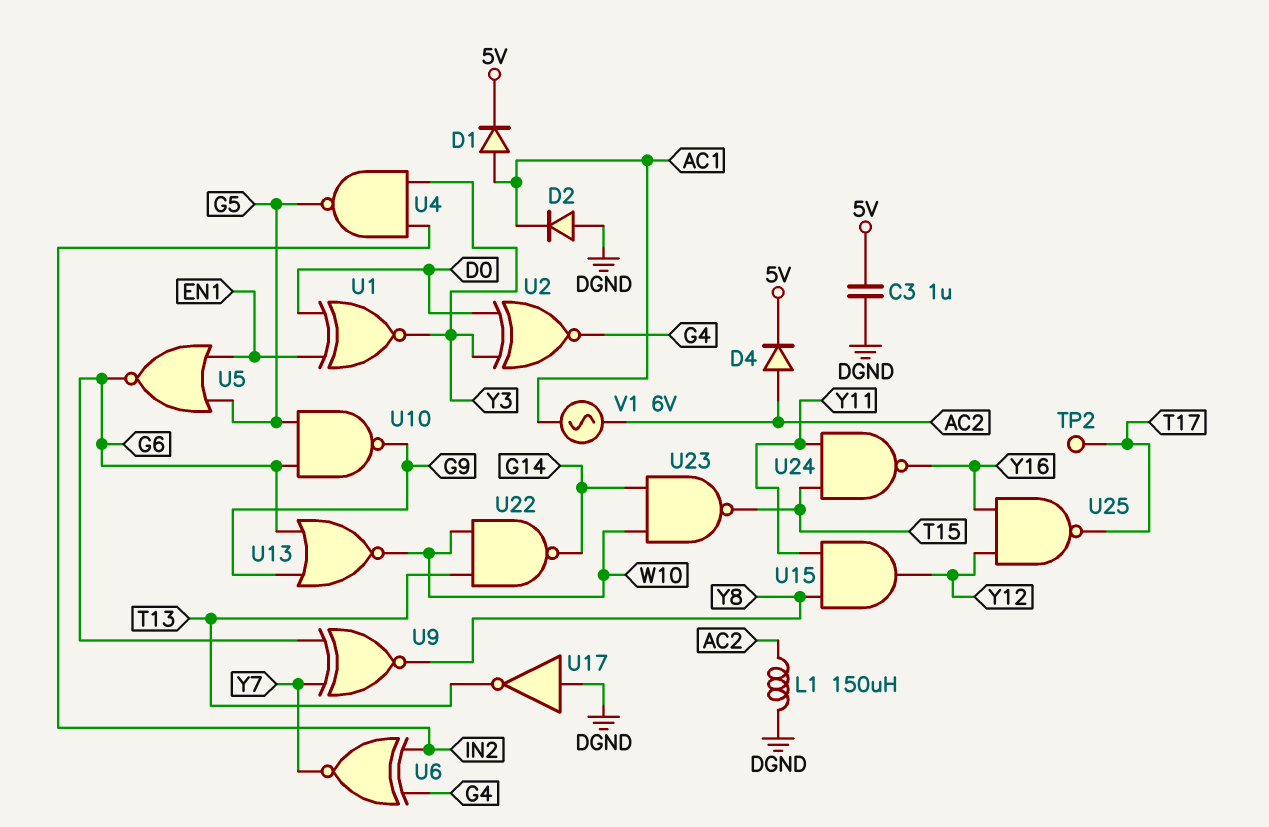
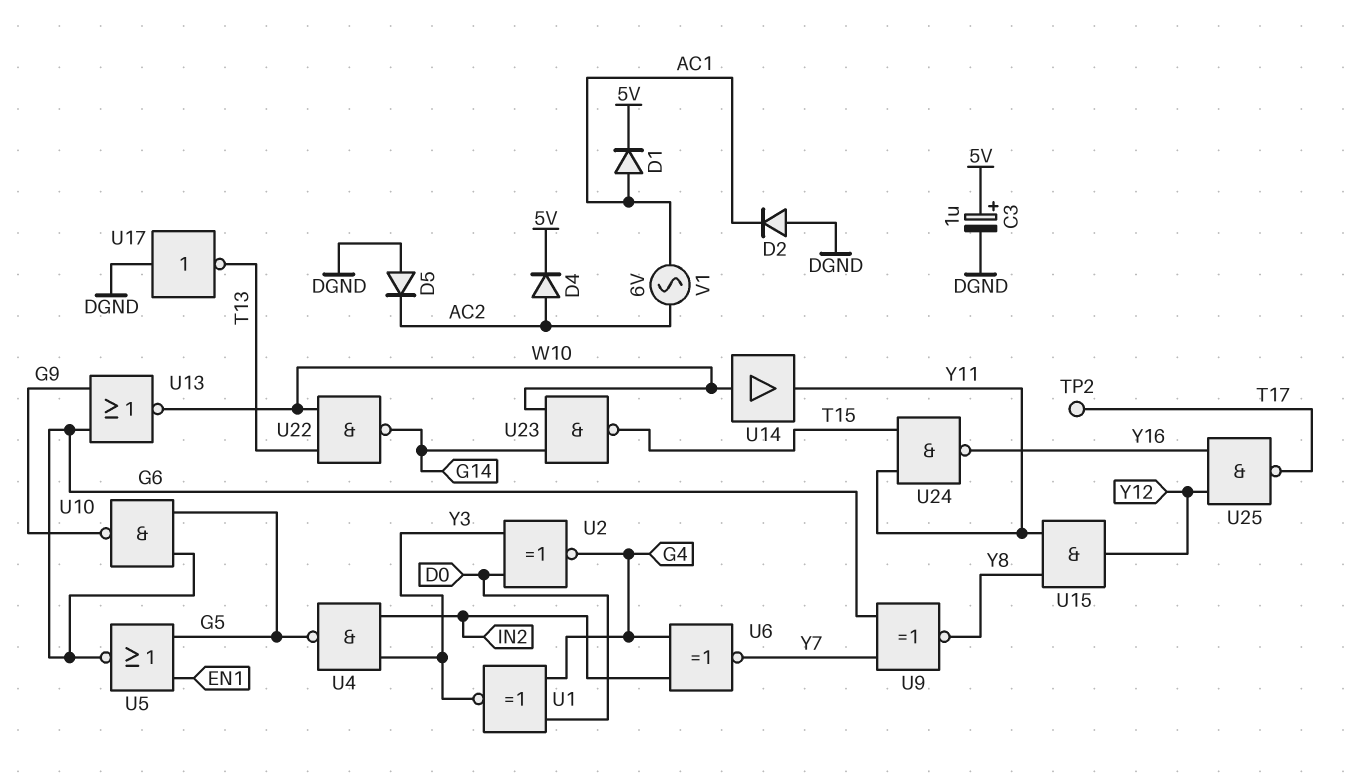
C3: 1uF (5V, DGND) -> 1uF (plus 5V, minus DGND)
D5: none -> diode (A DGND, K AC2)
L1: 150uH (AC2, DGND) -> none
U1: XNOR (in D0, in EN1, out Y3) -> XNOR (in D0, in G4, out Y3)
U14: none -> buffer (in W10, out Y11)

